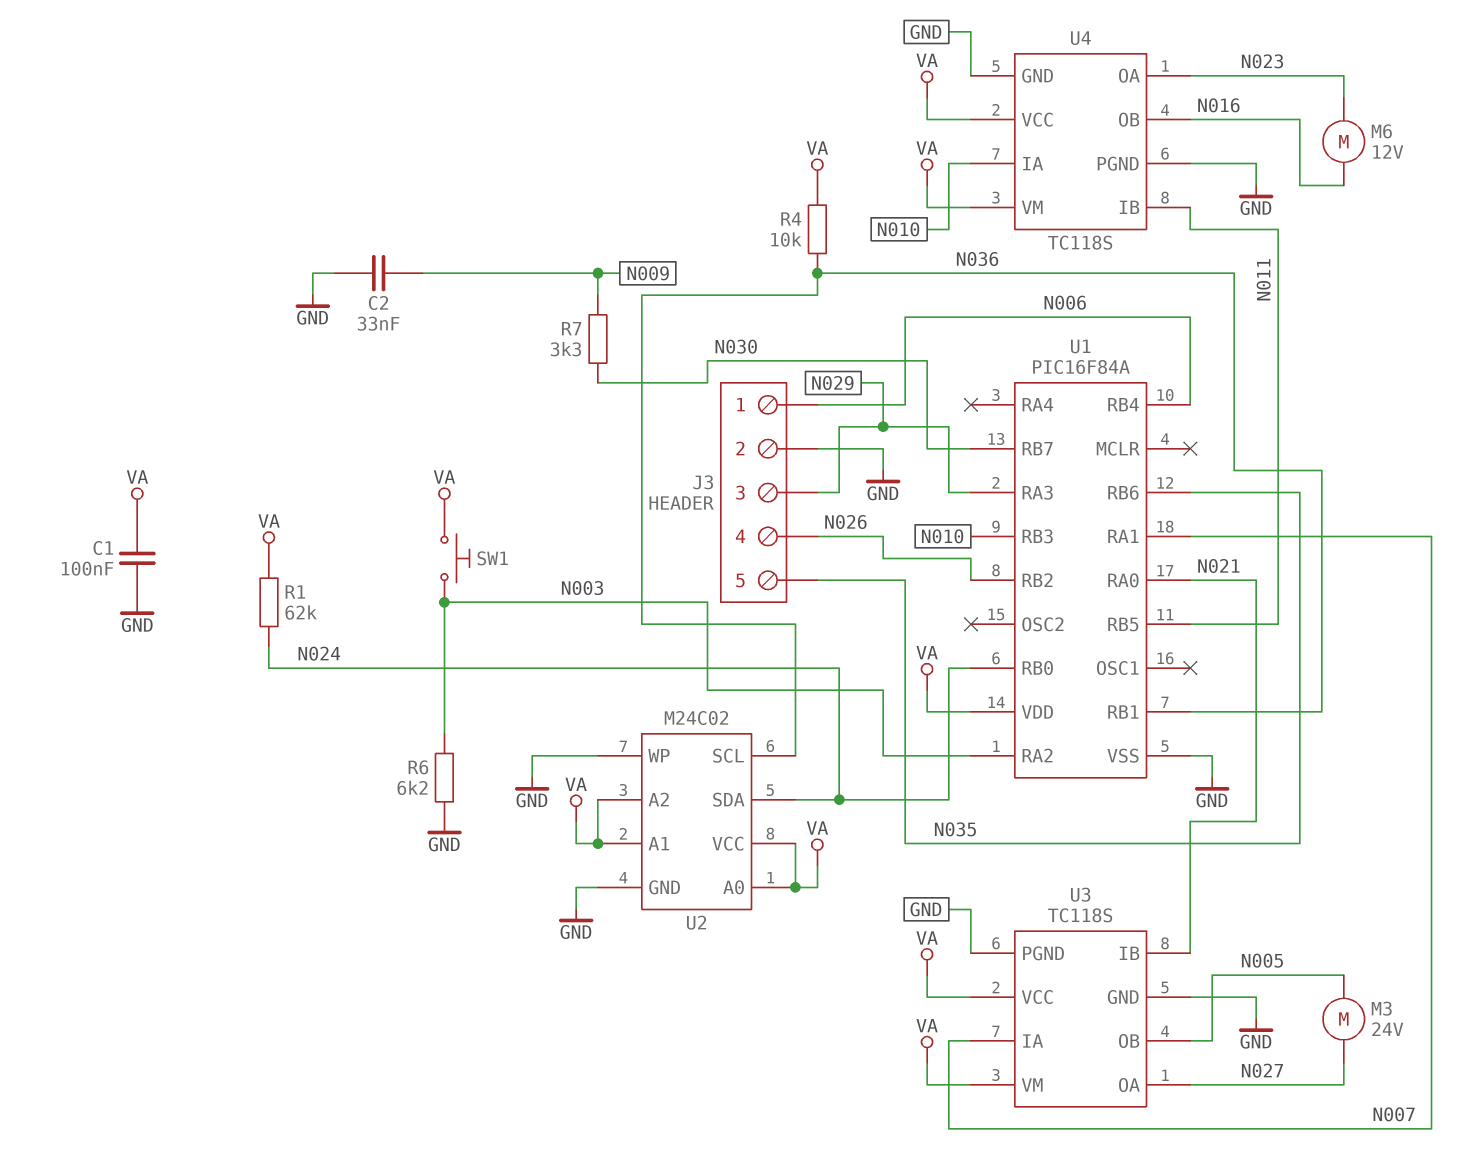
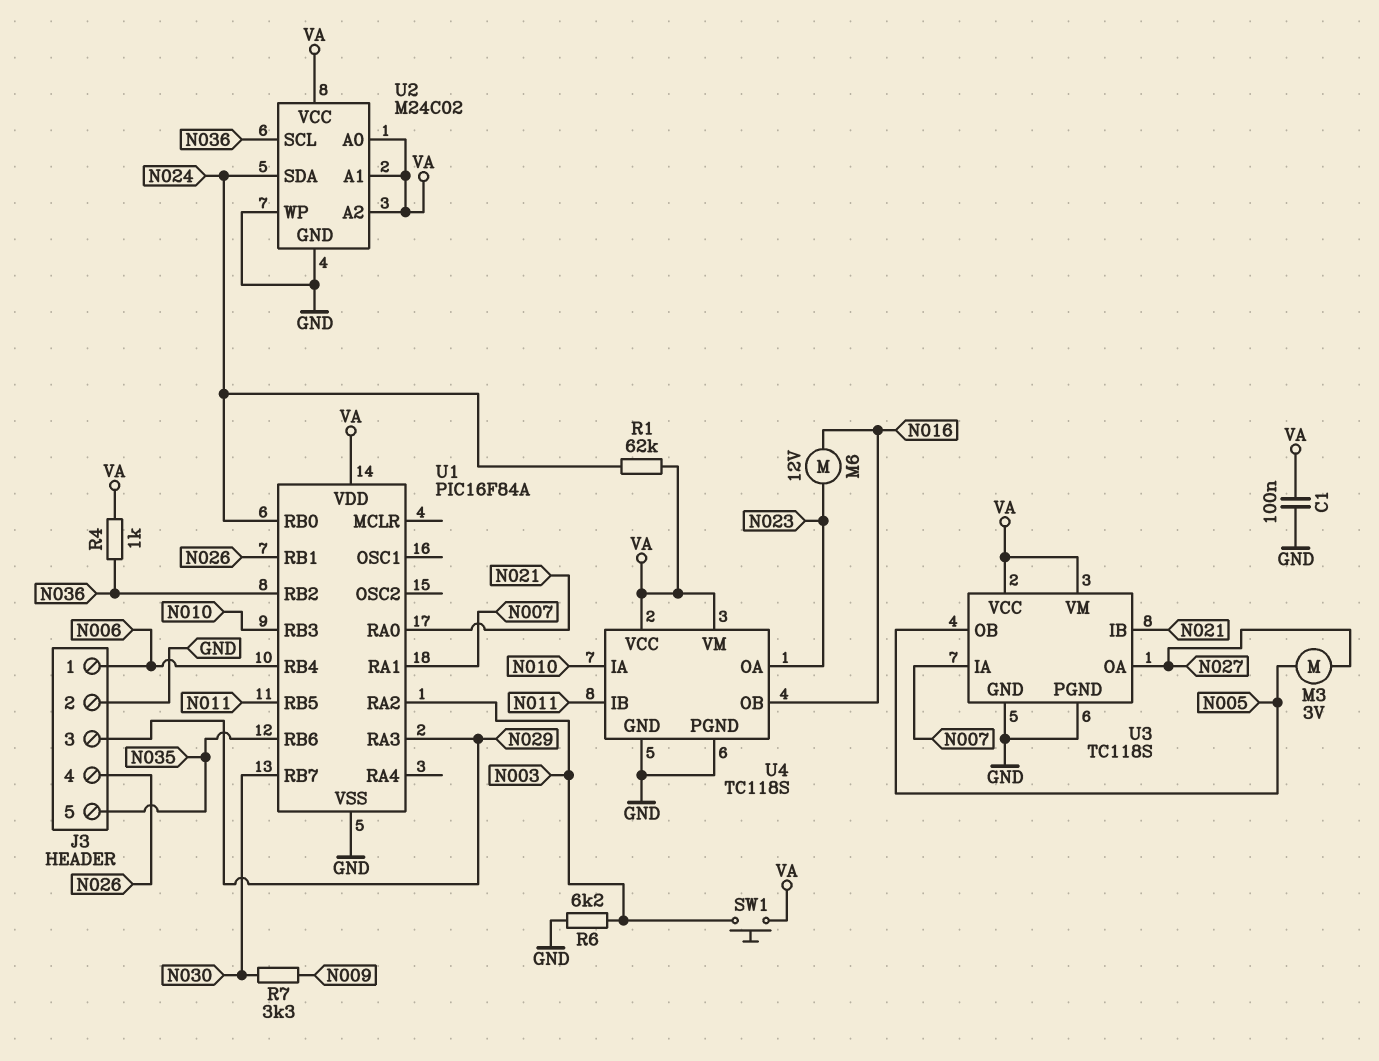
C2: 33nF (GND, N009) -> none
M3: motor 24V (N005, N027) -> motor 3V (N005, N027)
R4: 10k (N036, VA) -> 1k (N036, VA)
U1 pin RB1: N036 -> N026
U1 pin RB2: N026 -> N036

